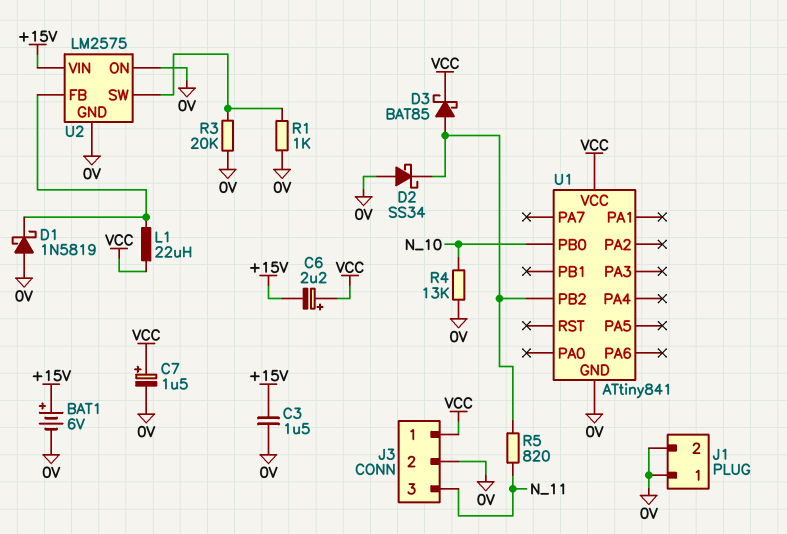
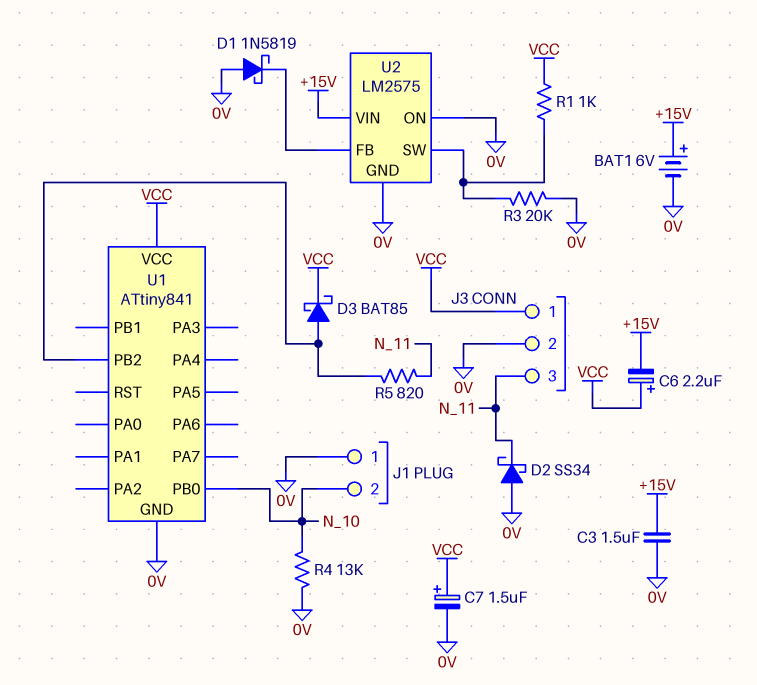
D2: schottky SS34 (A 0V, K U1/PB2) -> schottky SS34 (A 0V, K N_11)
J1 pin 2: 0V -> N_10
L1: 22uH (U2/FB, VCC) -> none
R1: 1k (0V, U2/SW) -> 1k (U2/SW, VCC)

